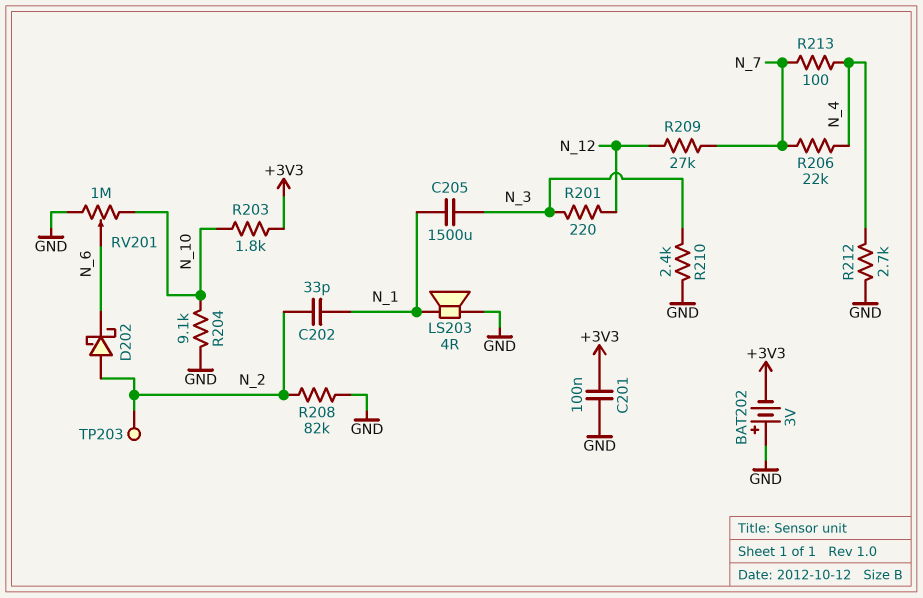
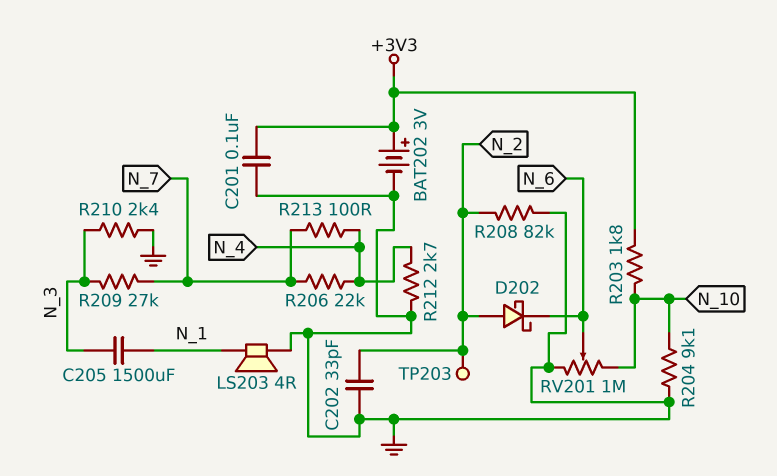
BAT202: 3V (plus GND, minus +3V3) -> 3V (plus +3V3, minus GND)
C202: 33pF (N_1, N_2) -> 33pF (GND, N_2)
R201: 220 (N_3, N_12) -> none
R209: 27k (N_7, N_12) -> 27k (N_3, N_7)

